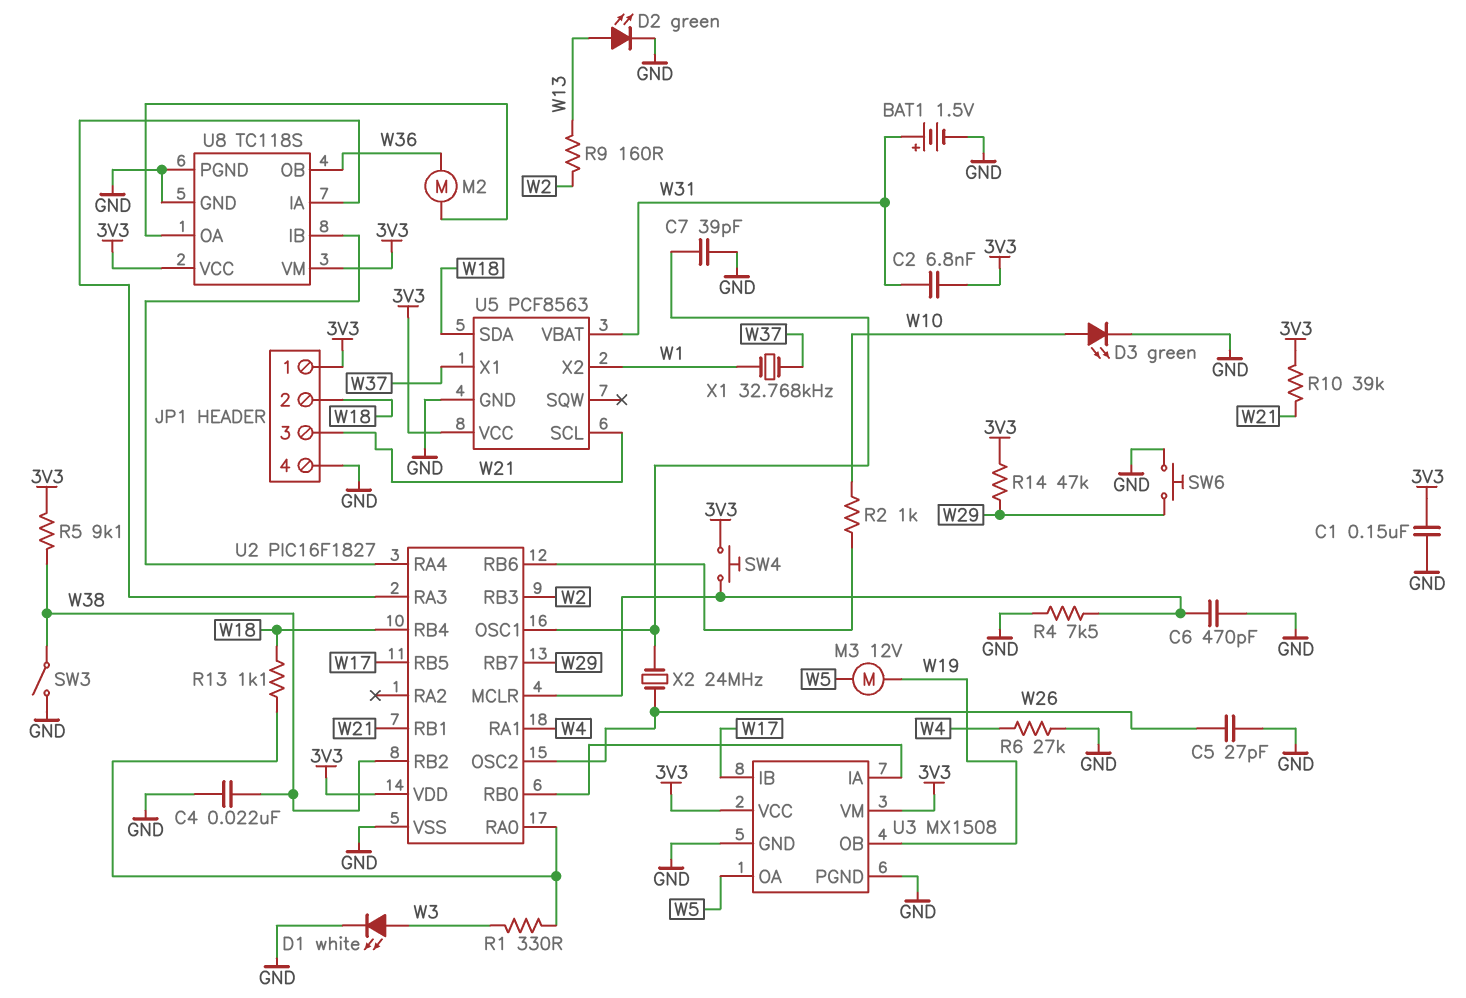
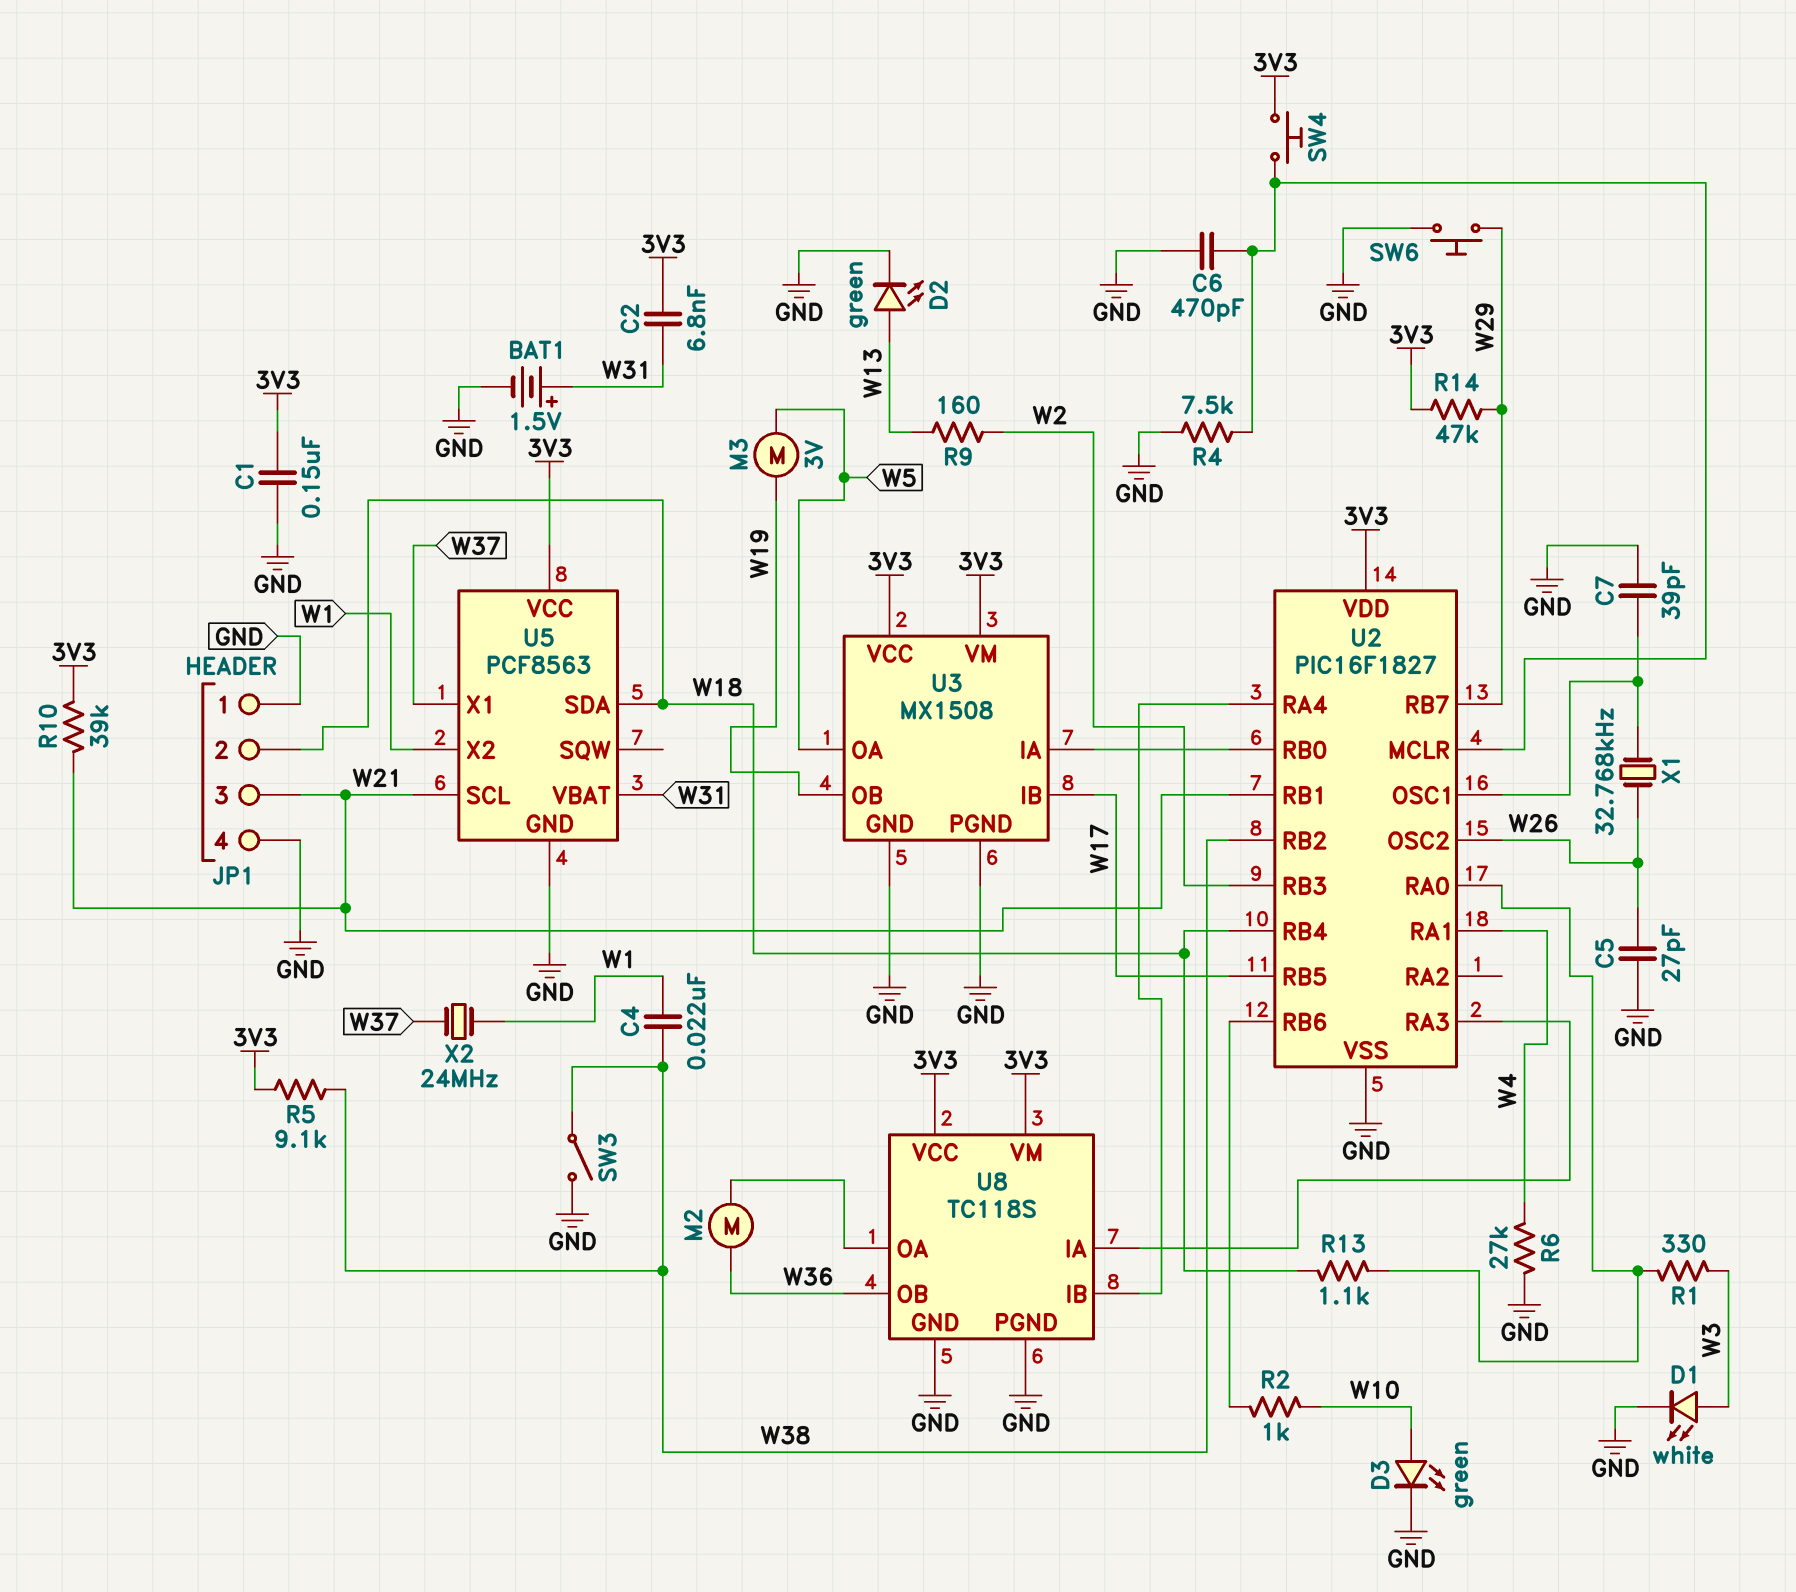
C4: 22nF (GND, W38) -> 22nF (W1, W38)
JP1 pin 1: 3V3 -> GND
M3: motor 12V (W5, W19) -> motor 3V (W5, W19)
X1: 32.768kHz (W1, W37) -> 32.768kHz (U2/OSC1, W26)
X2: 24MHz (U2/OSC1, W26) -> 24MHz (W1, W37)

